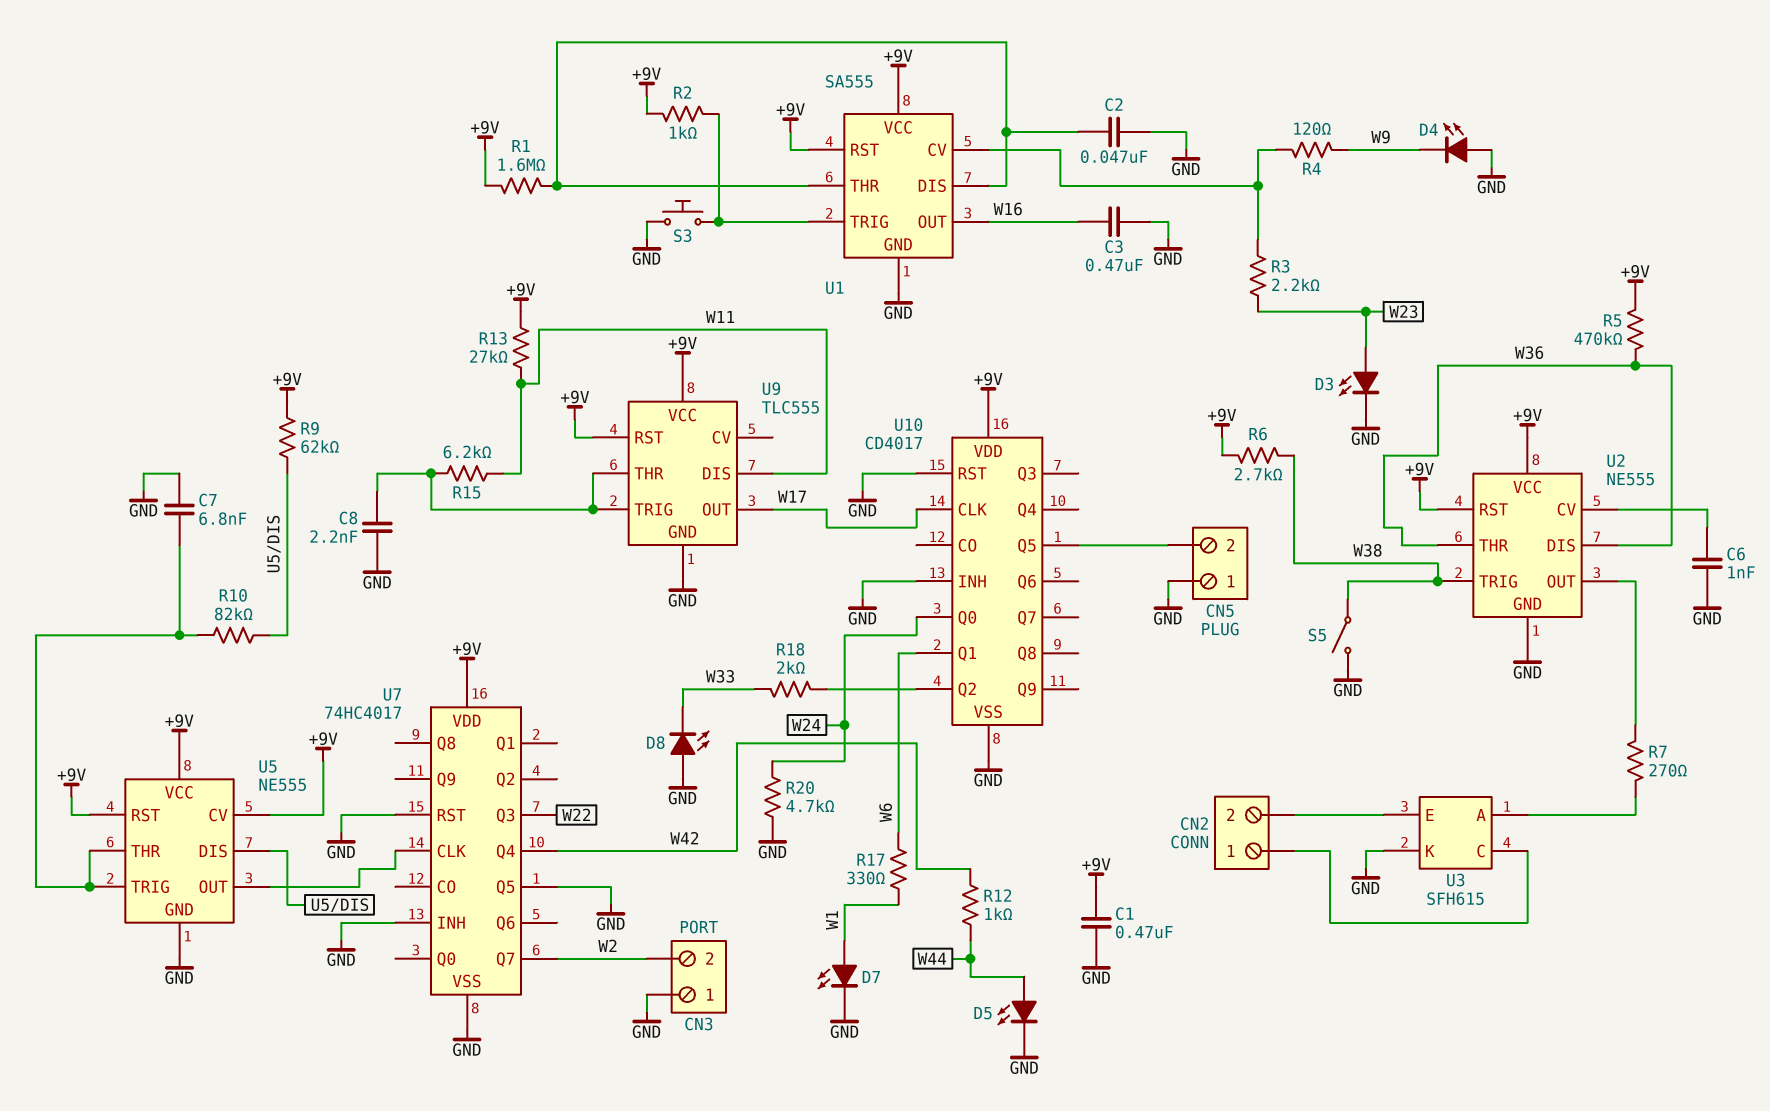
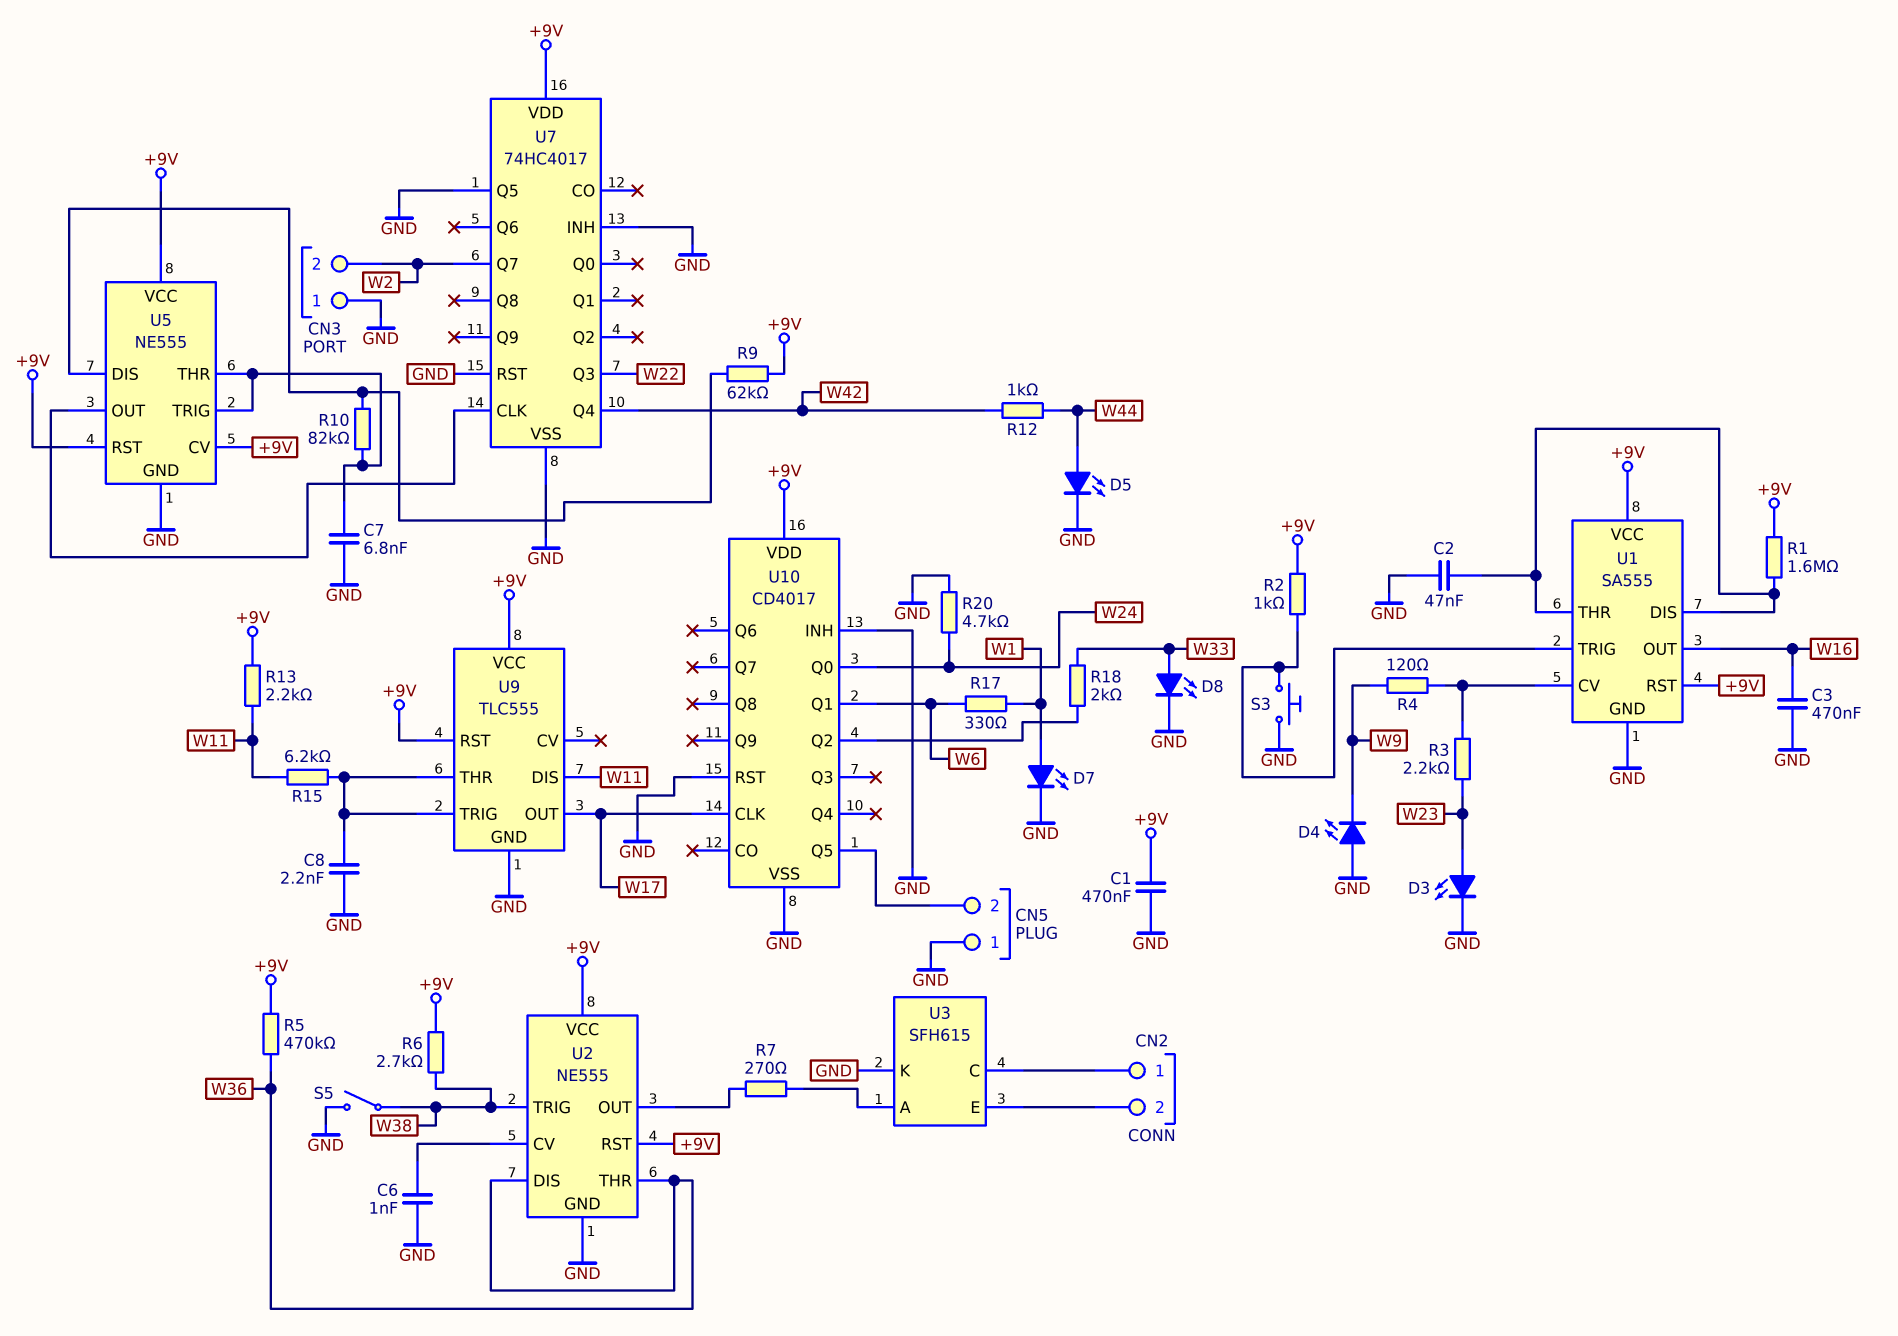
D8: LED (A GND, K W33) -> LED (A W33, K GND)
R13: 27k (+9V, W11) -> 2.2k (+9V, W11)

